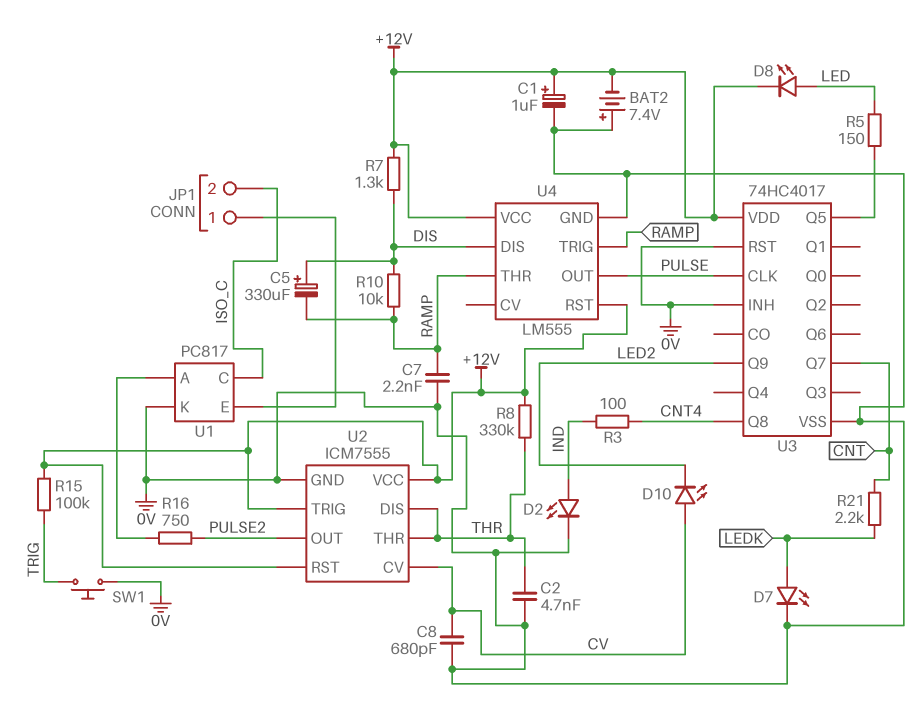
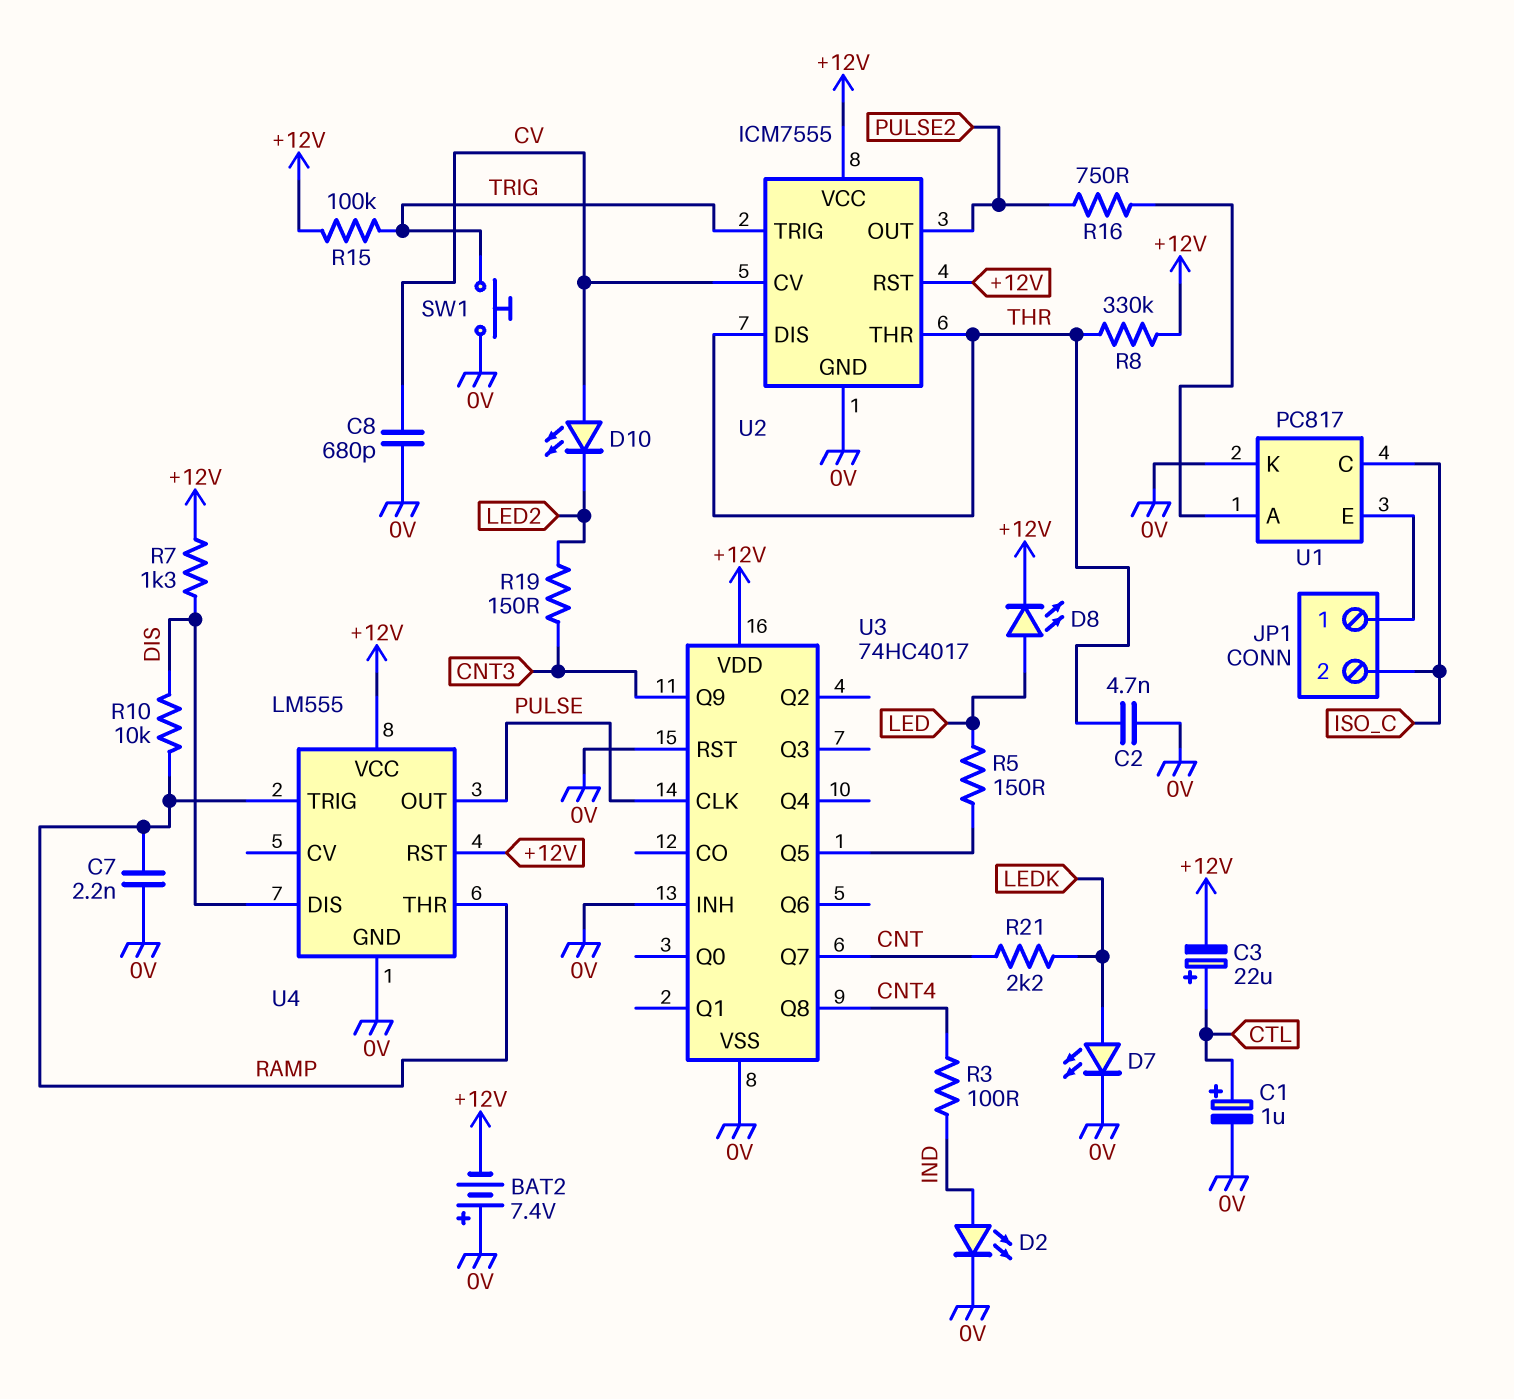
C1: 1uF (plus +12V, minus 0V) -> 1uF (plus CTL, minus 0V)
C3: none -> 22uF (plus CTL, minus +12V)
C5: 330uF (plus DIS, minus RAMP) -> none
R19: none -> 150 (CNT3, LED2)
U2 pin TRIG: +12V -> TRIG
U3 pin Q9: LED2 -> CNT3

